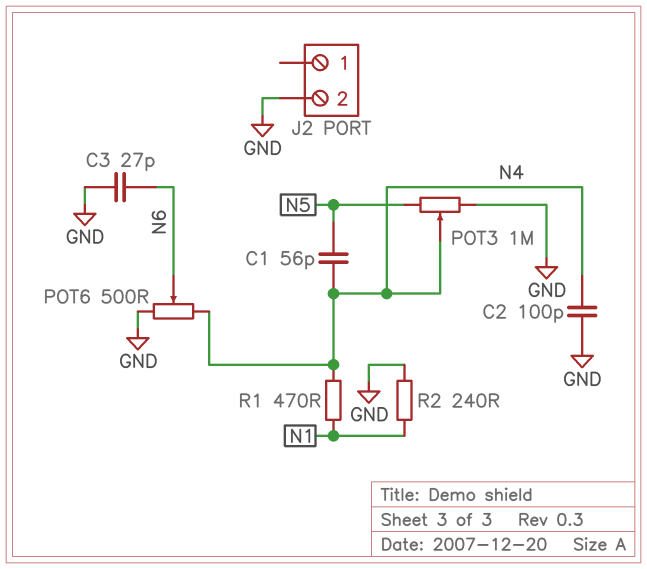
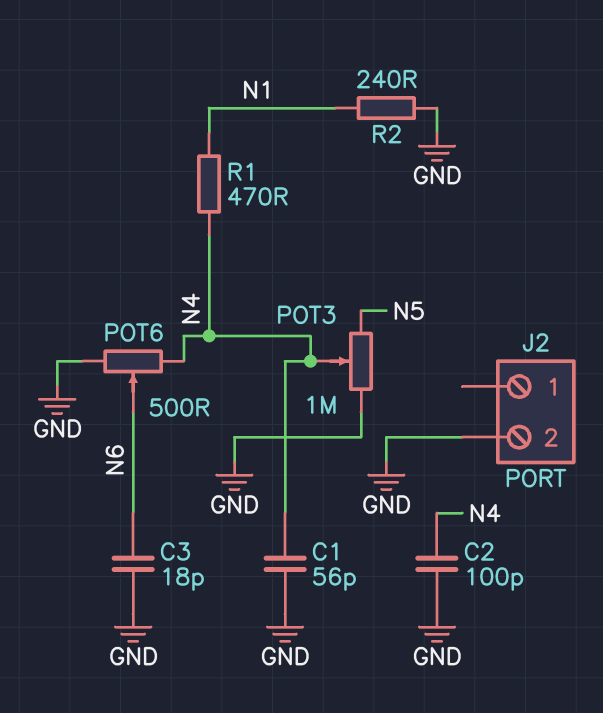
C1: 56pF (N4, N5) -> 56pF (GND, N4)
C3: 27pF (GND, N6) -> 18pF (GND, N6)

